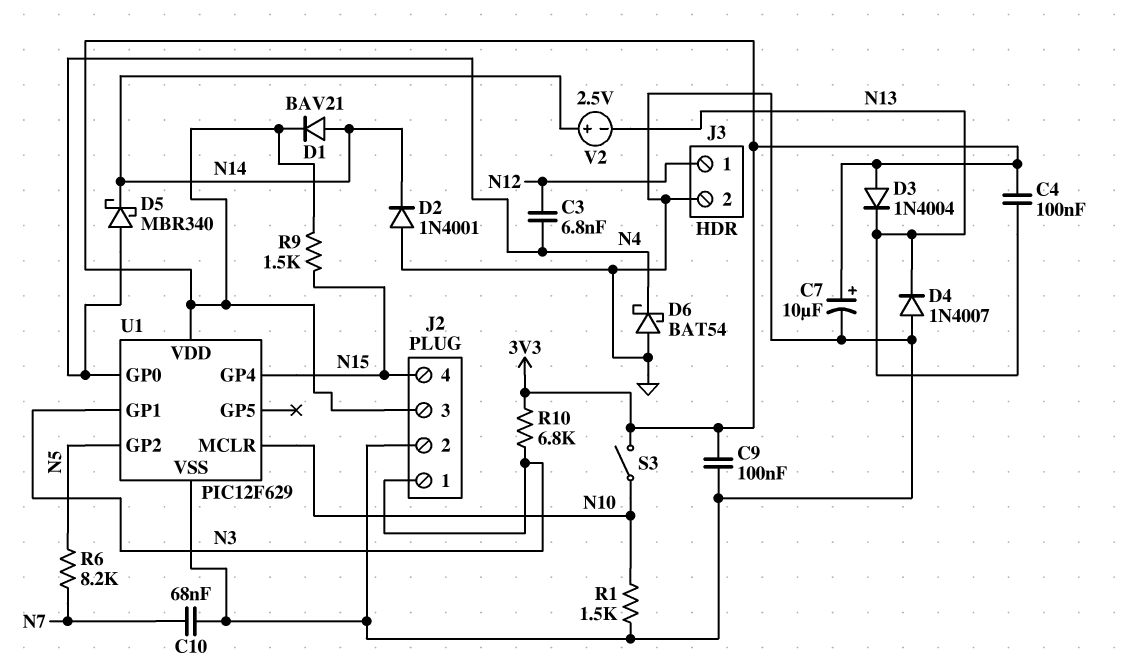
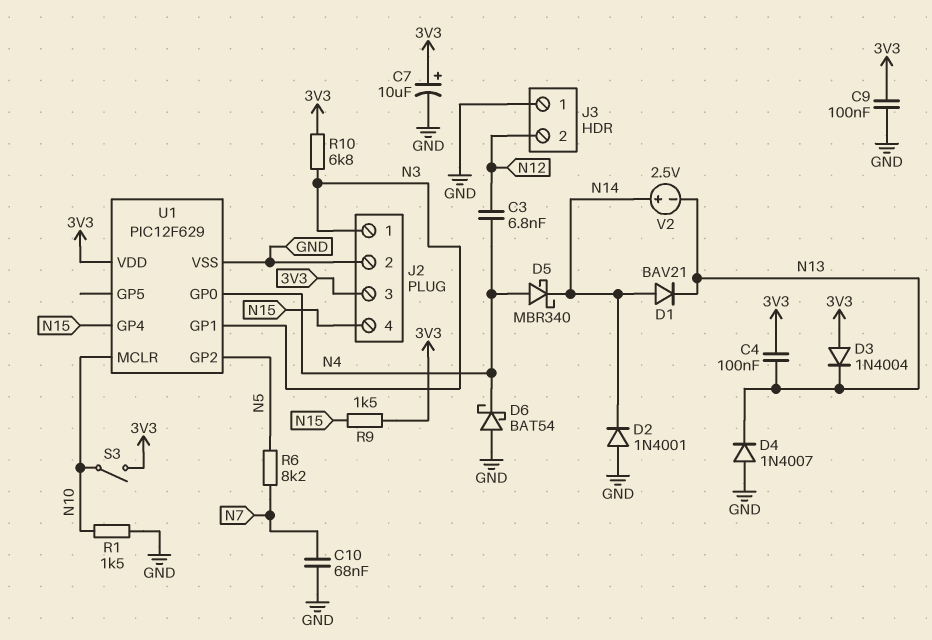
D1: diode BAV21 (A N14, K 3V3) -> diode BAV21 (A N14, K N13)
J3 pin 1: N12 -> GND
J3 pin 2: GND -> N12

